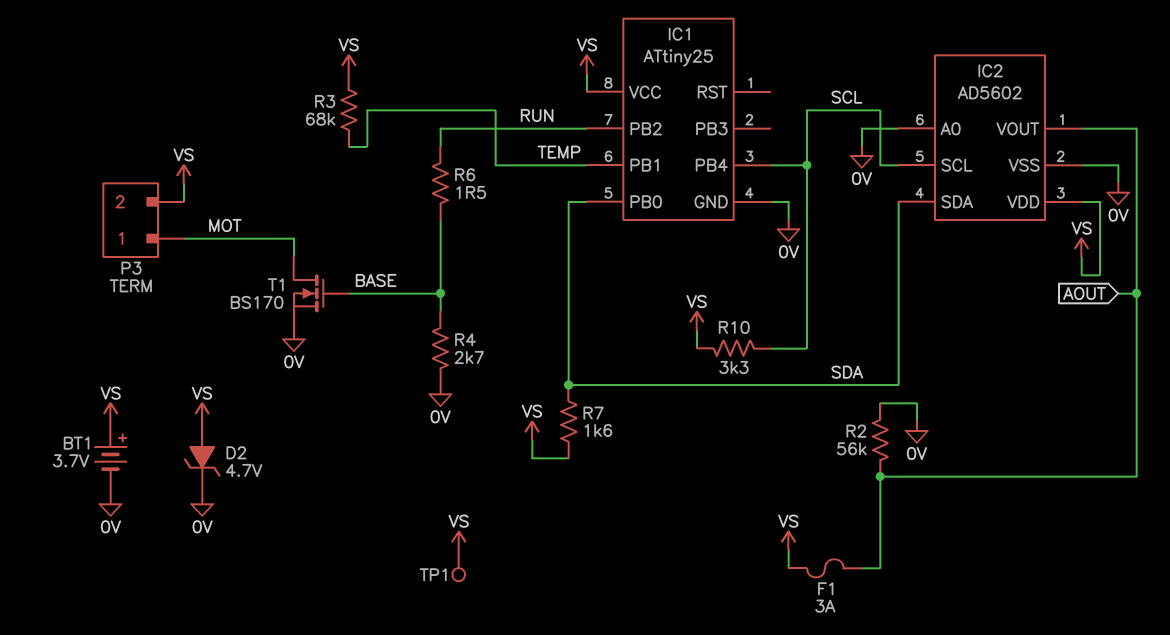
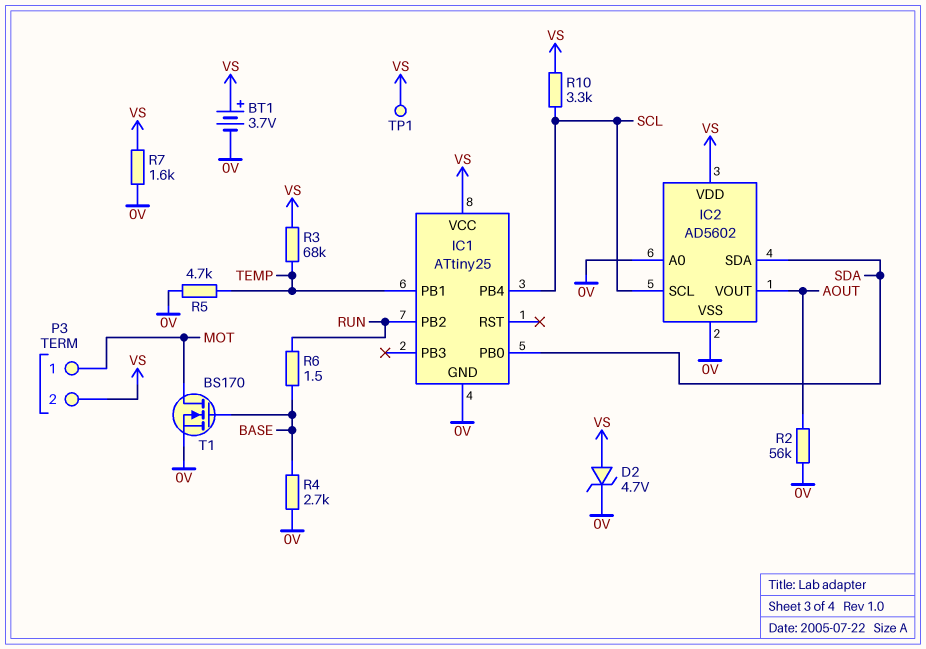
F1: 3A (AOUT, VS) -> none
R5: none -> 4.7k (0V, TEMP)
R7: 1.6k (SDA, VS) -> 1.6k (0V, VS)

